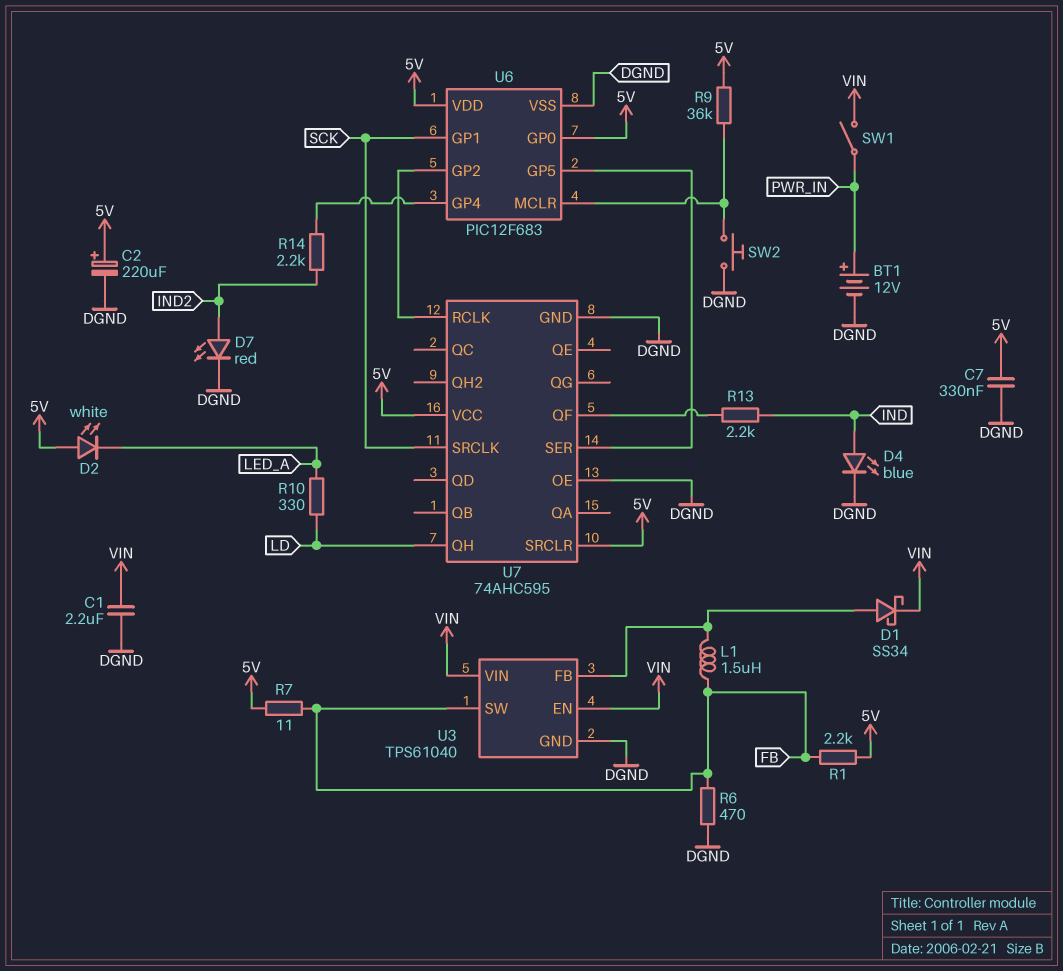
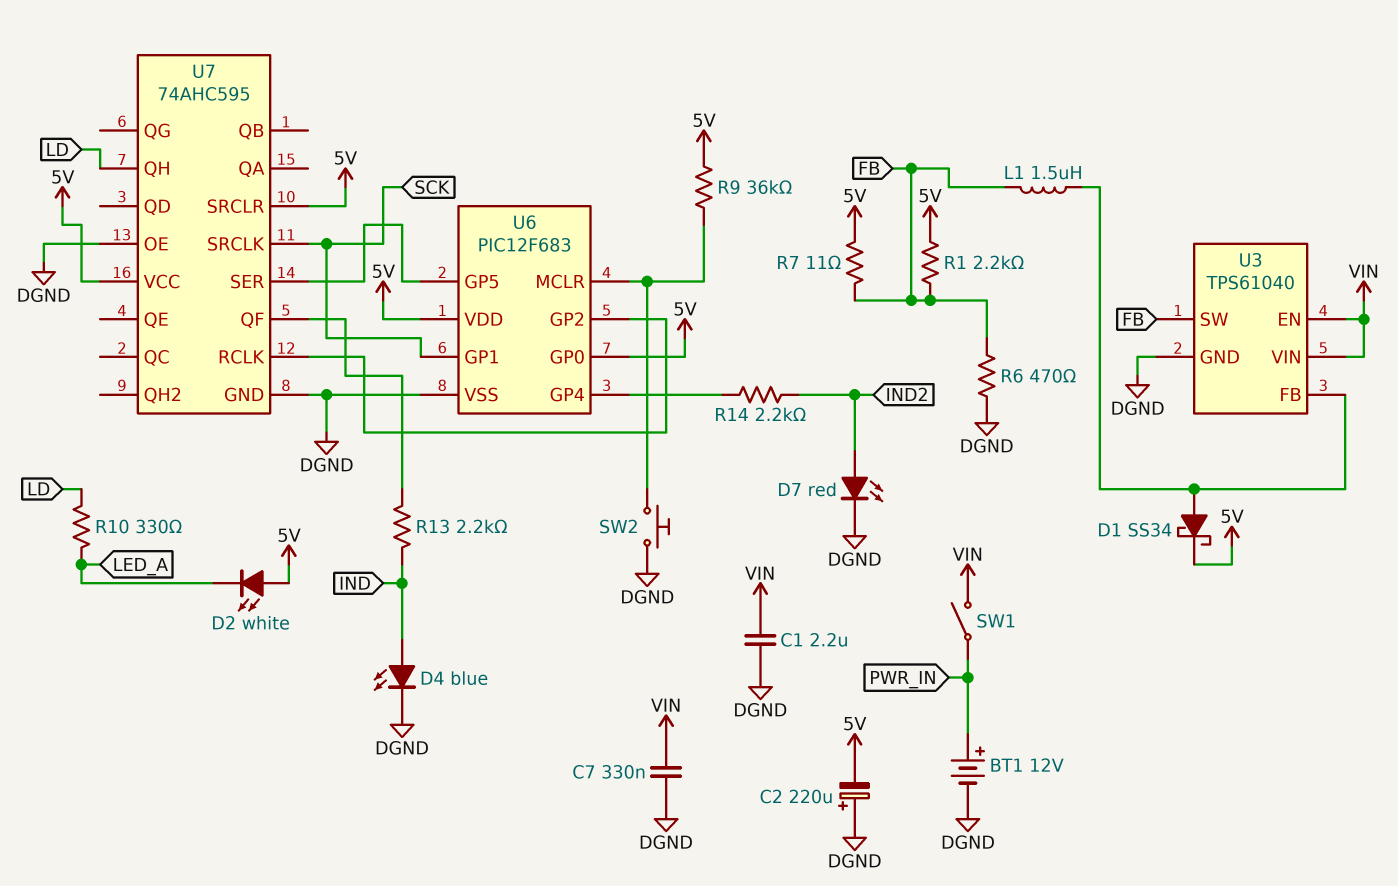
C2: 220uF (plus 5V, minus DGND) -> 220uF (plus DGND, minus 5V)
C7: 330nF (5V, DGND) -> 330nF (DGND, VIN)
D1: schottky SS34 (A U3/FB, K VIN) -> schottky SS34 (A U3/FB, K 5V)

